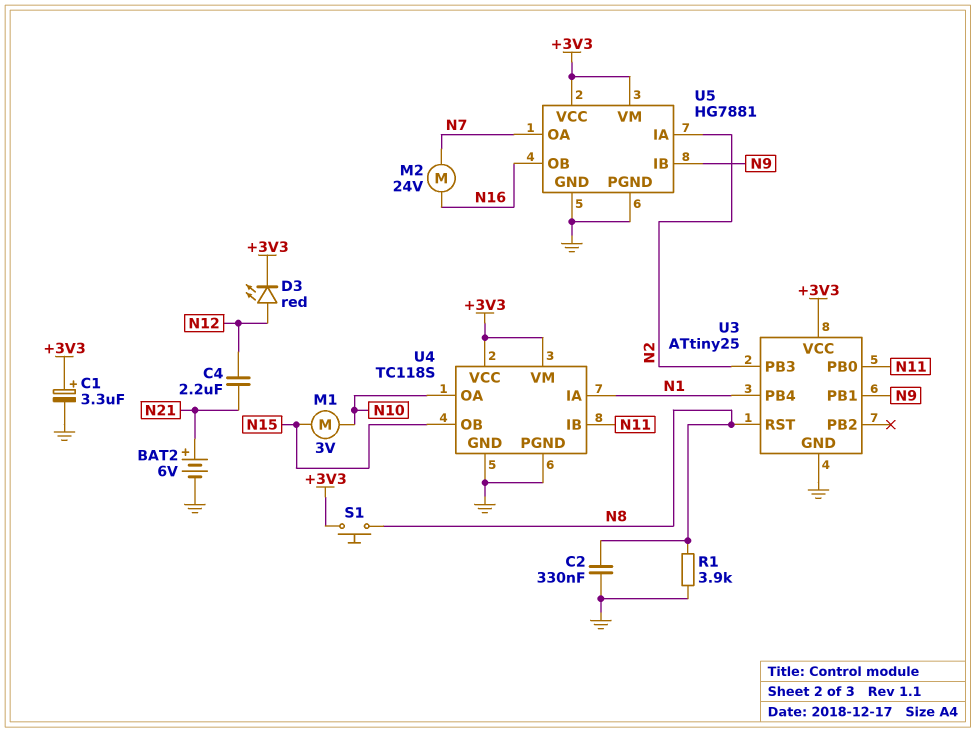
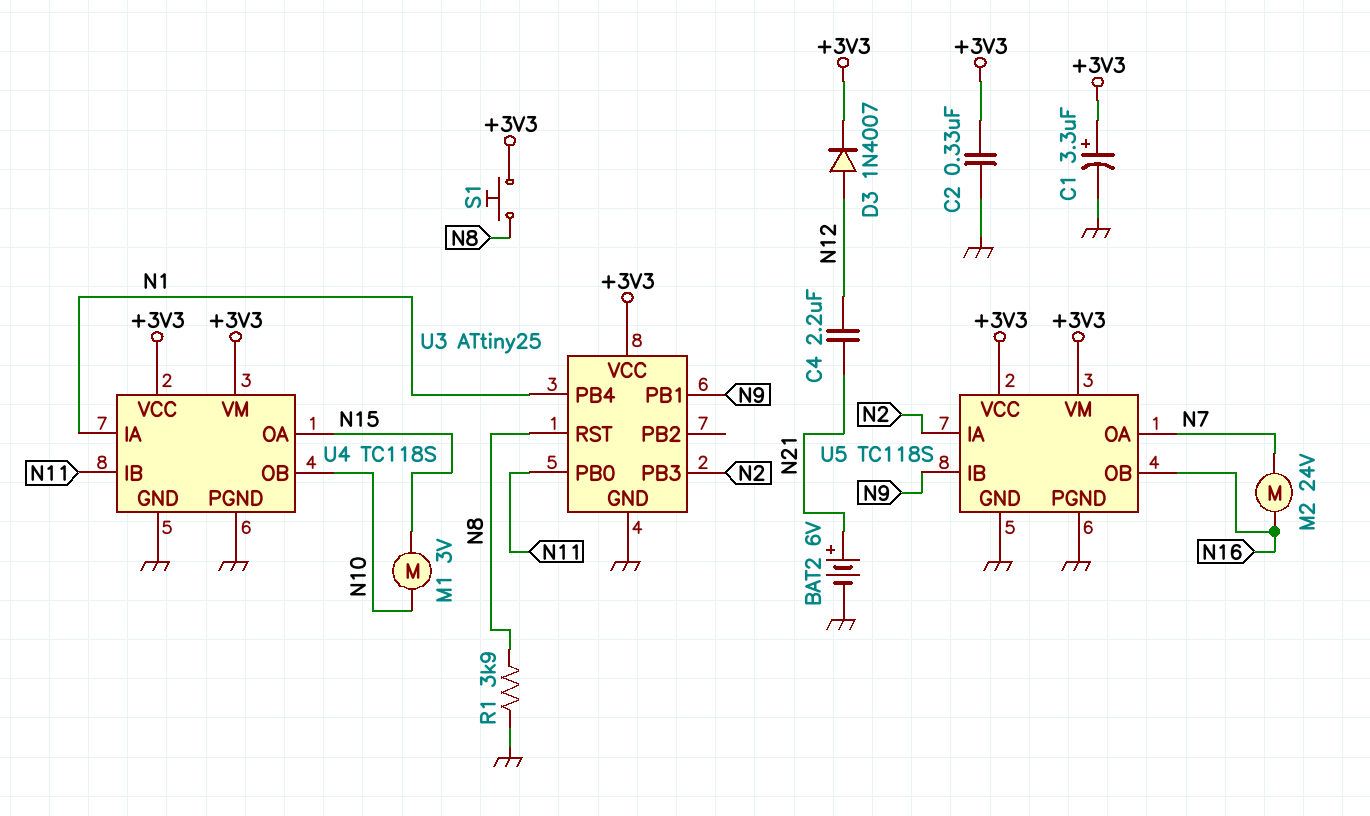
C2: 330nF (GND, N8) -> 330nF (+3V3, GND)
D3: LED red (A N12, K +3V3) -> diode 1N4007 (A N12, K +3V3)
U4 pin OA: N10 -> N15
U4 pin OB: N15 -> N10
U5: HG7881 -> TC118S

